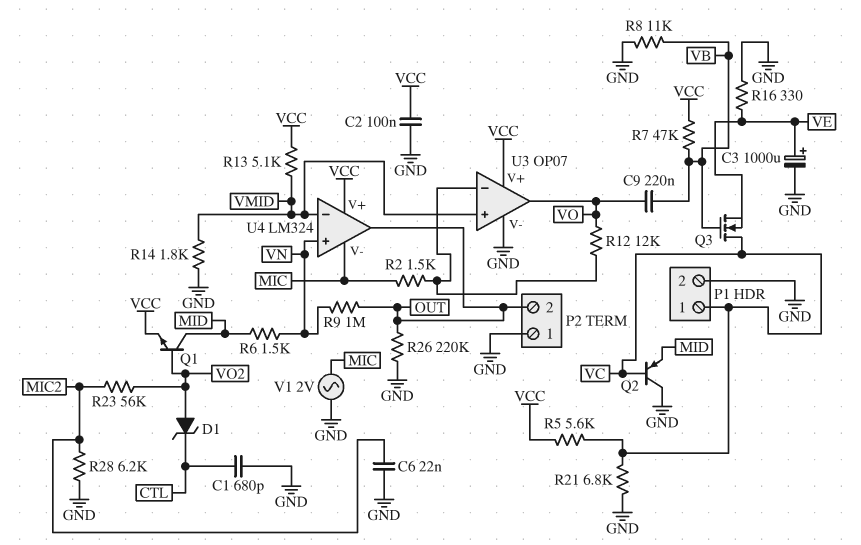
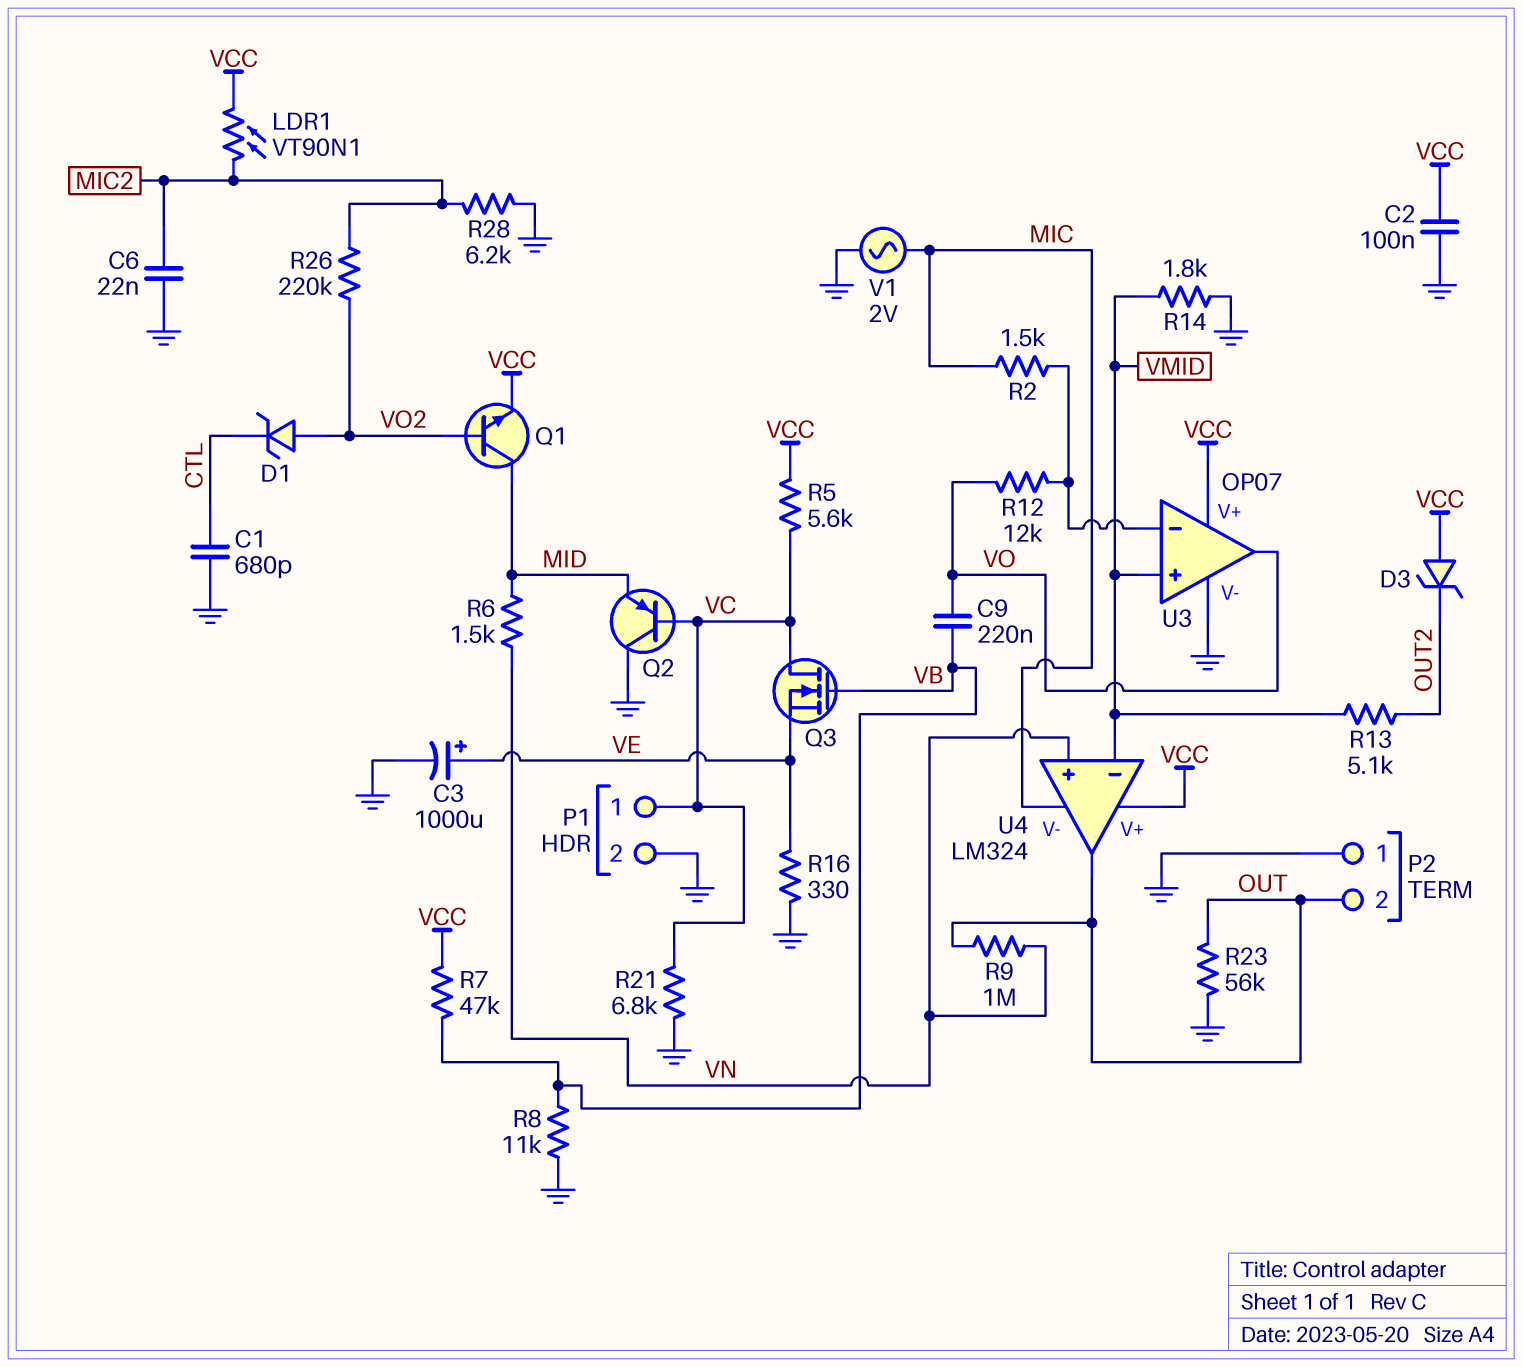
D3: none -> zener (A VCC, K OUT2)
LDR1: none -> VT90N1 (MIC2, VCC)
R13: 5.1k (VCC, VMID) -> 5.1k (OUT2, VMID)
R23: 56k (MIC2, VO2) -> 56k (GND, OUT)
R26: 220k (GND, OUT) -> 220k (MIC2, VO2)

